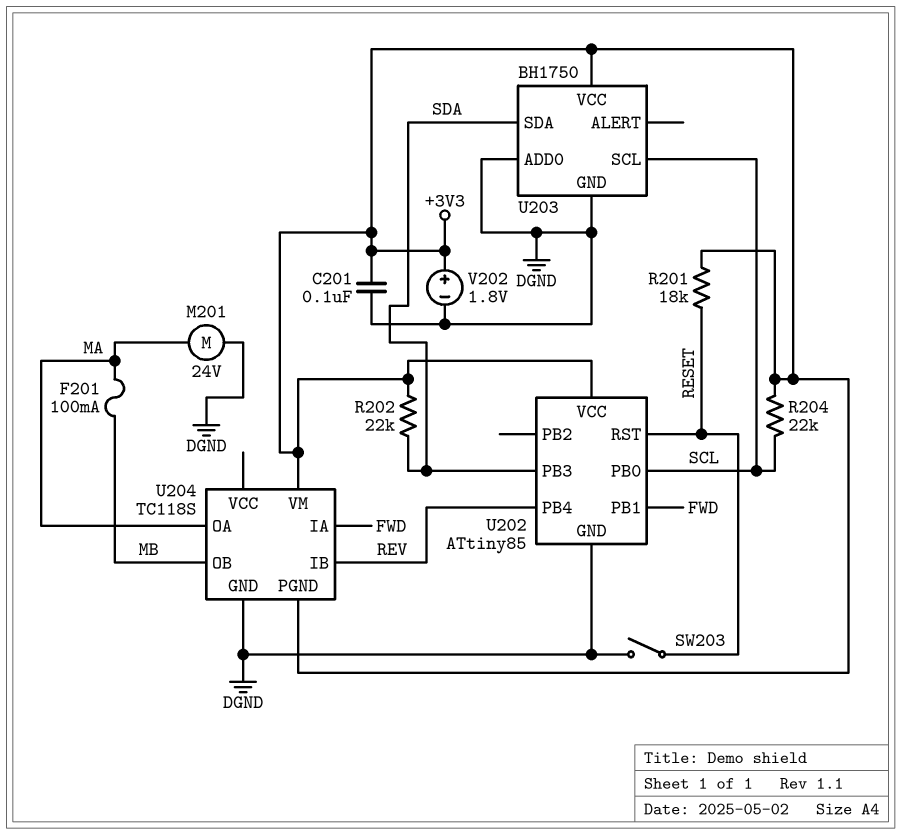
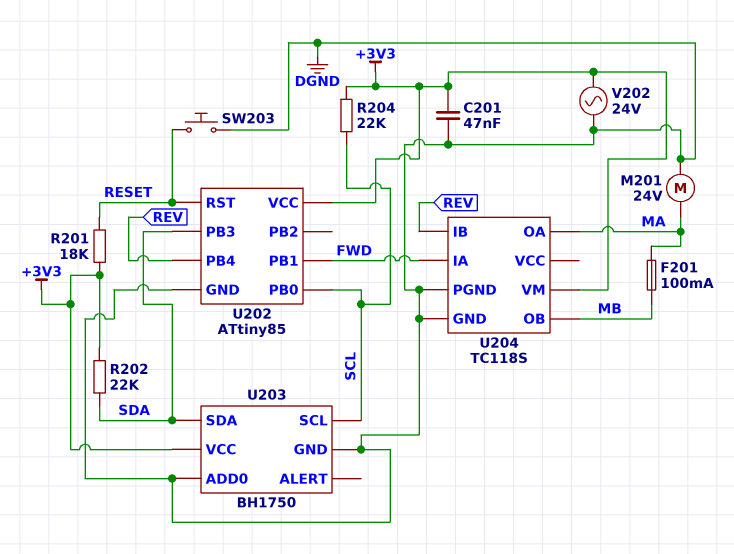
C201: 100nF (+3V3, DGND) -> 47nF (+3V3, DGND)
SW203: switch (DGND, RESET) -> button (DGND, RESET)
U204 pin PGND: +3V3 -> DGND
V202: 1.8V (plus +3V3, minus DGND) -> AC 24V (+3V3, DGND)

